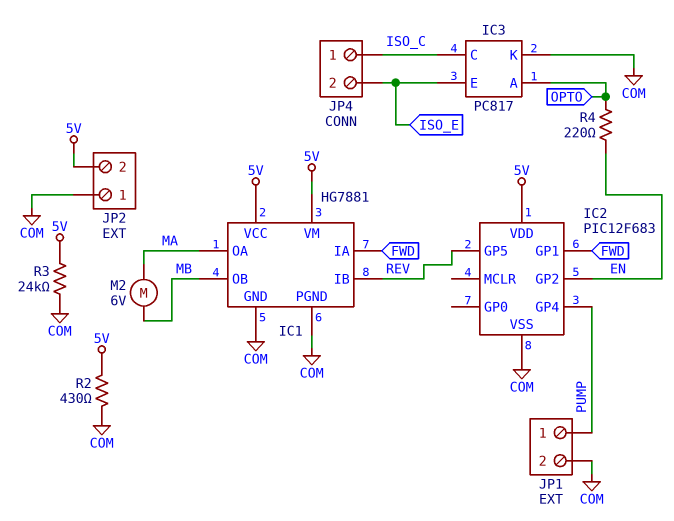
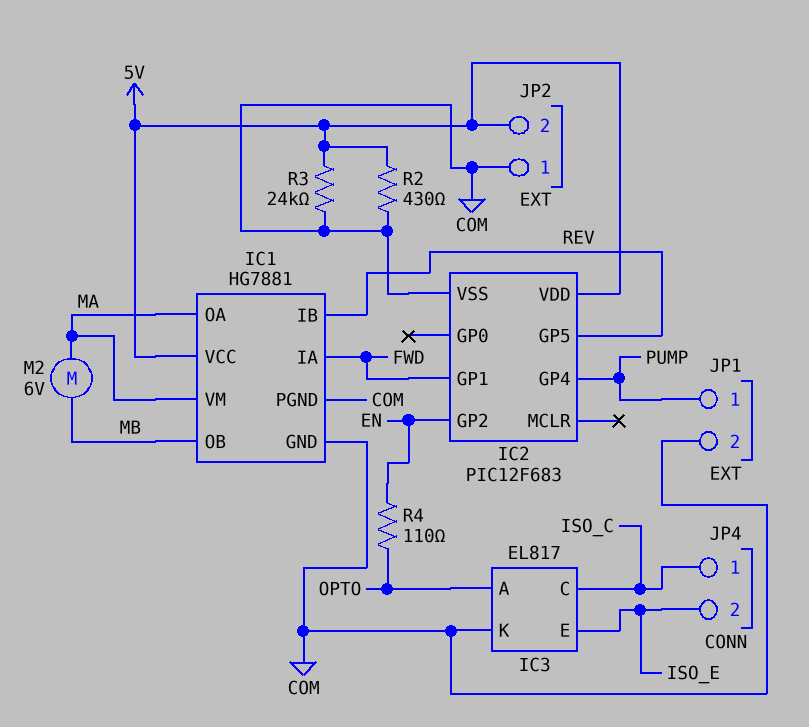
IC1 pin VM: 5V -> MA
IC3: PC817 -> EL817
R4: 220 (EN, OPTO) -> 110 (EN, OPTO)

